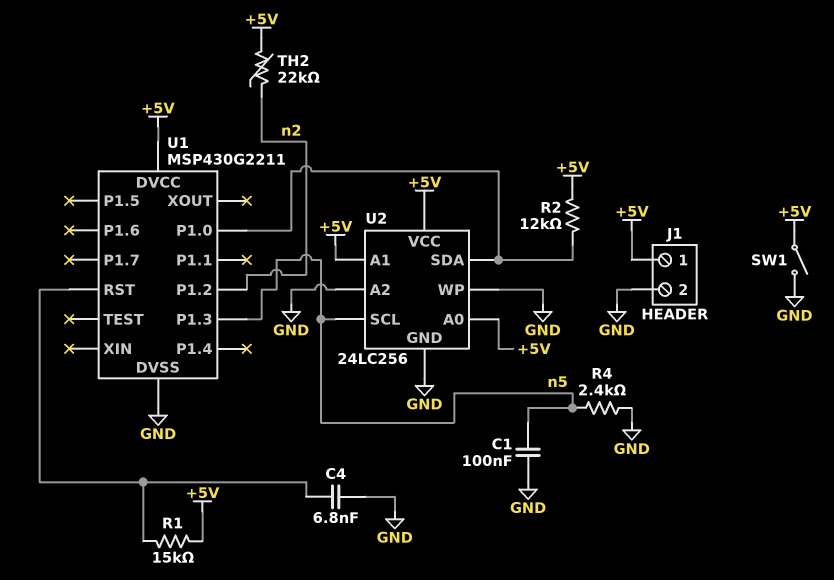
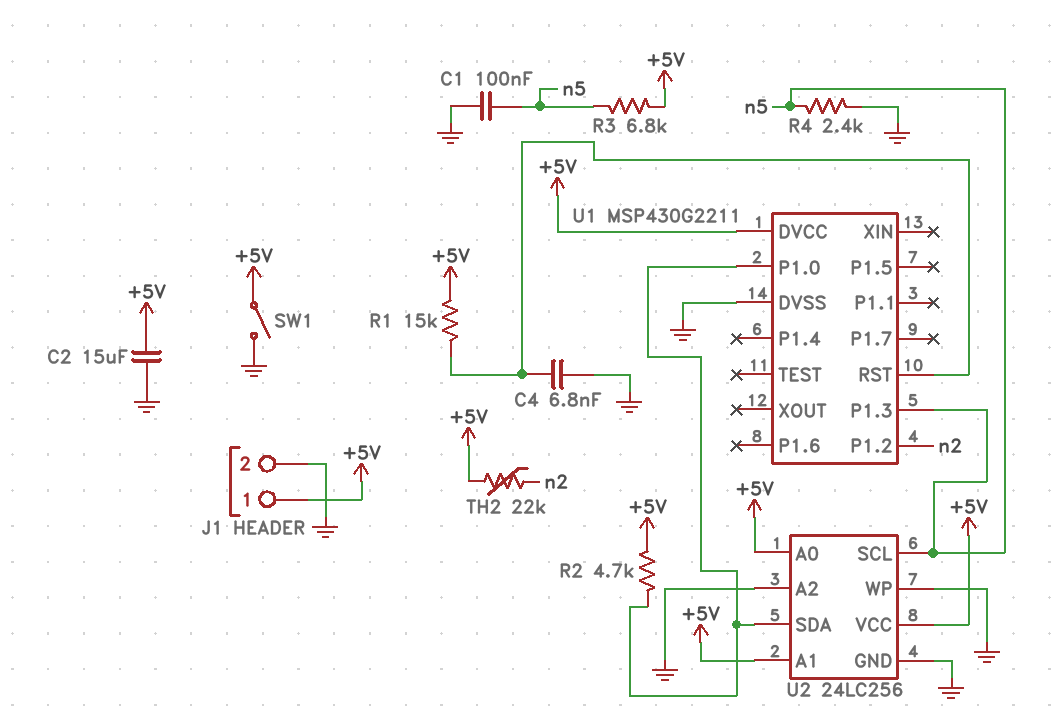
C2: none -> 15uF (+5V, GND)
R2: 12k (+5V, U1/P1.0) -> 4.7k (+5V, U1/P1.0)
R3: none -> 6.8k (+5V, n5)

